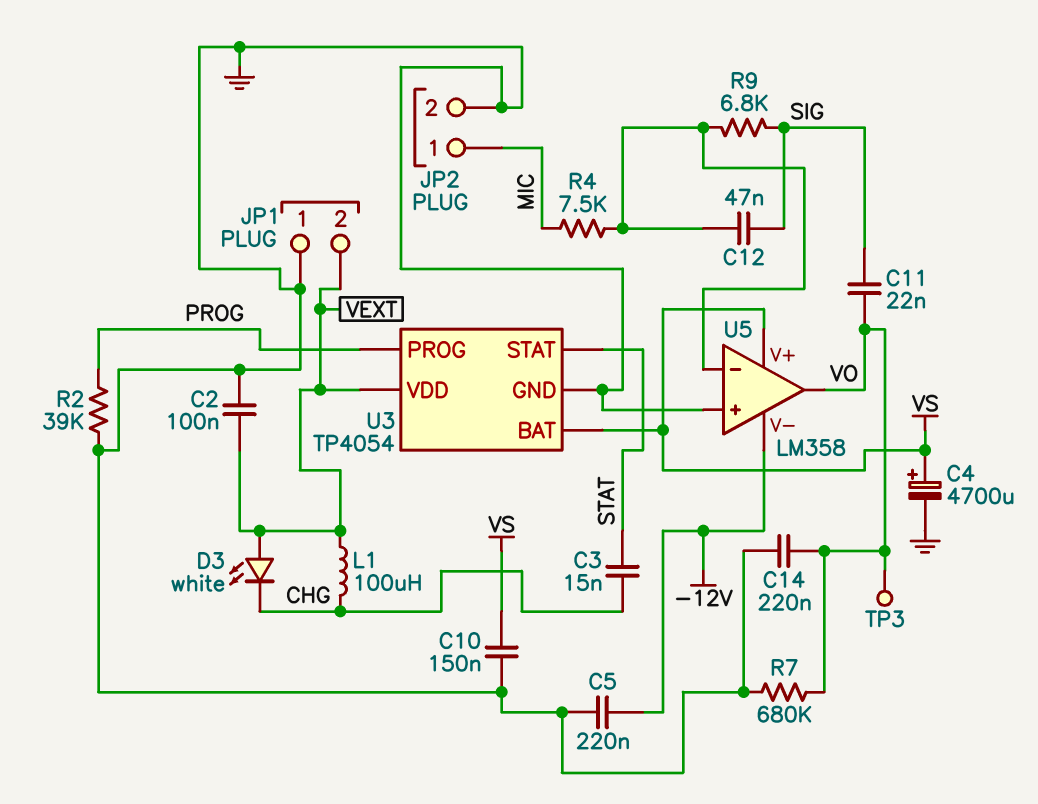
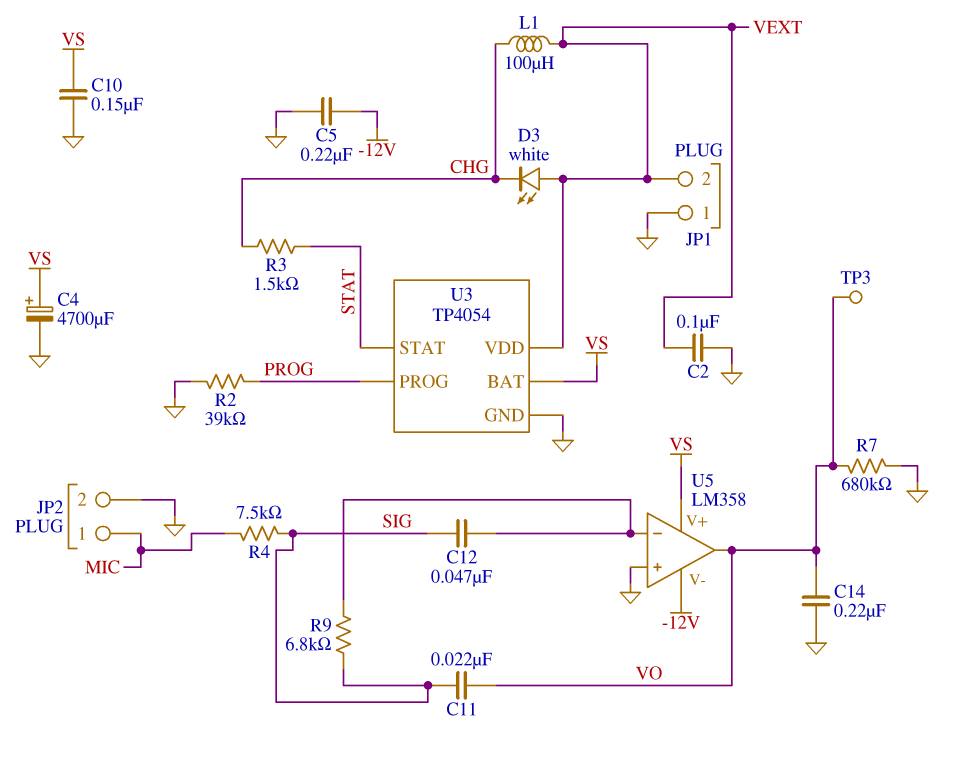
C3: 15nF (CHG, STAT) -> none
R3: none -> 1.5k (CHG, STAT)
R4: 7.5k (MIC, U5/in-) -> 7.5k (MIC, SIG)

